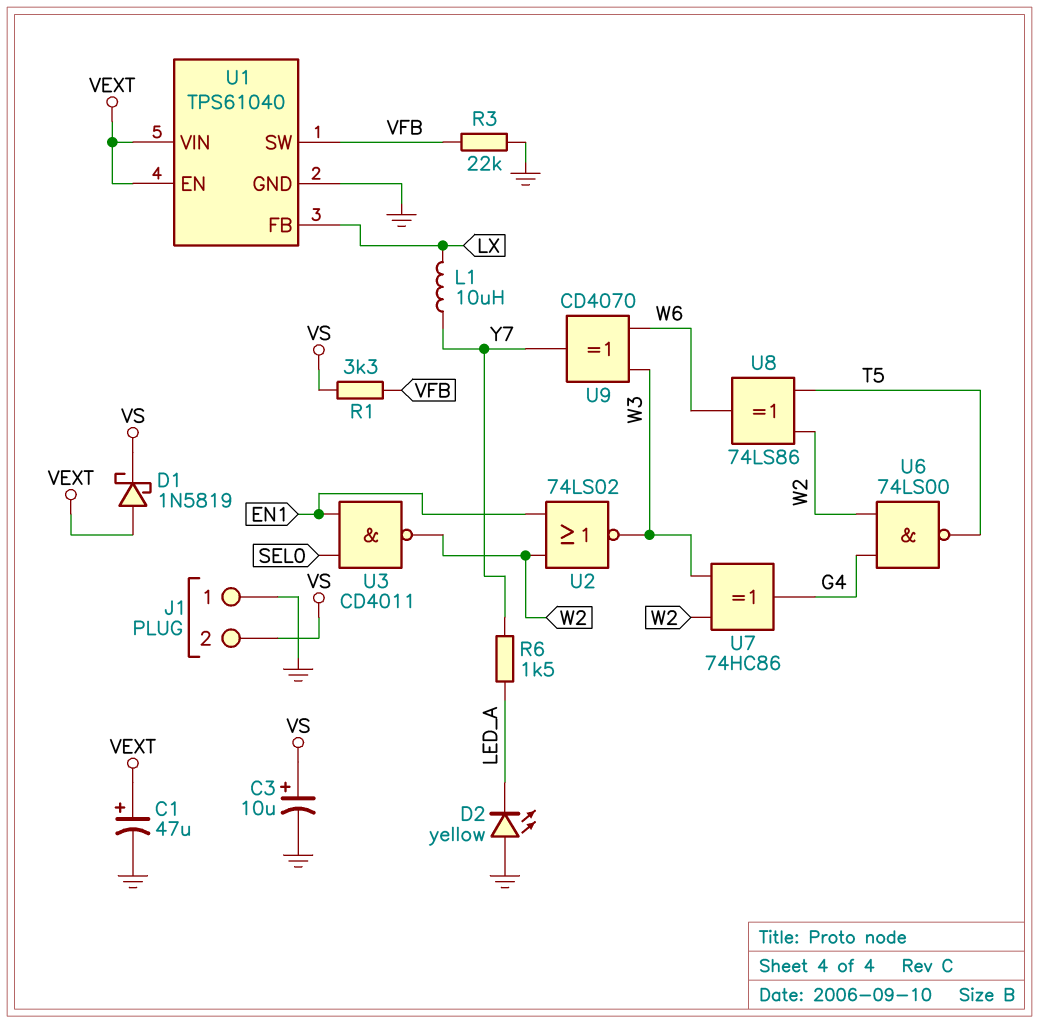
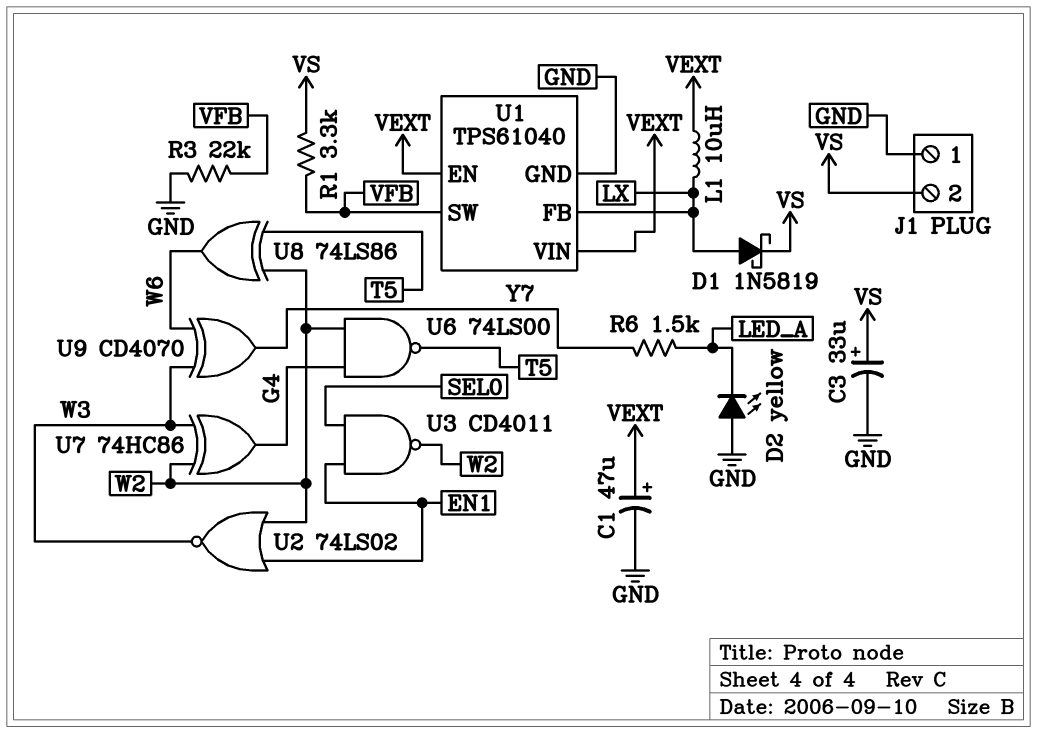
C3: 10uF (plus VS, minus GND) -> 33uF (plus VS, minus GND)
D1: schottky 1N5819 (A VEXT, K VS) -> schottky 1N5819 (A LX, K VS)
L1: 10uH (LX, Y7) -> 10uH (LX, VEXT)

